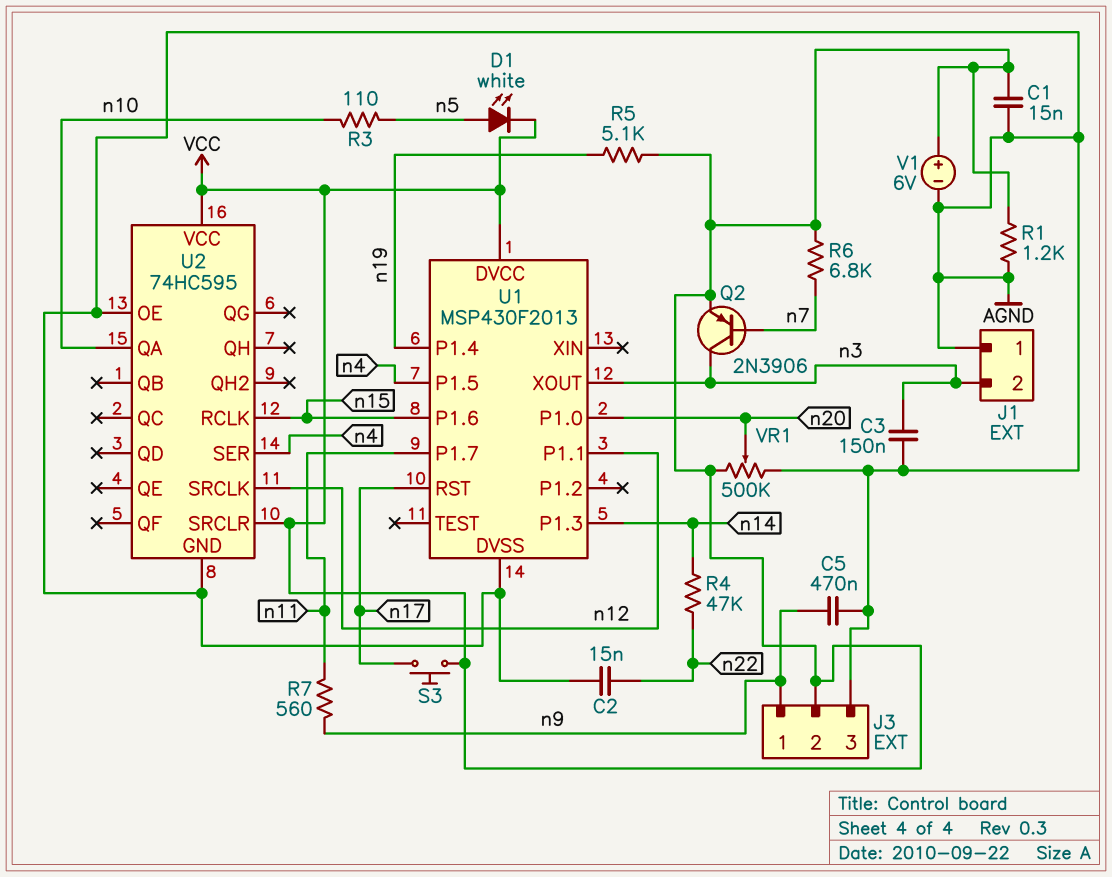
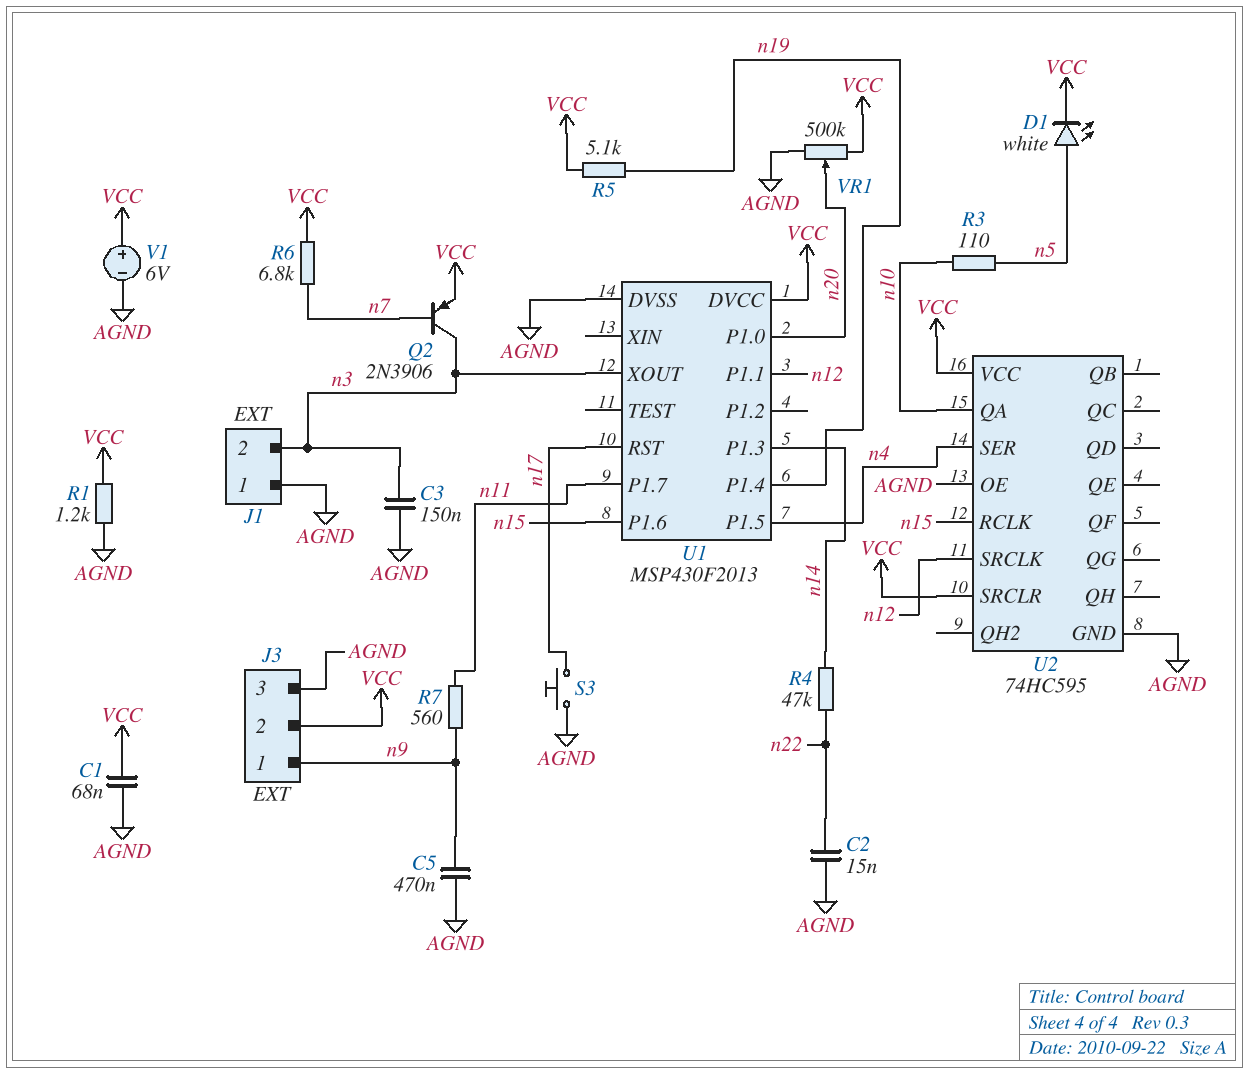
C1: 15nF (AGND, VCC) -> 68nF (AGND, VCC)
S3: button (VCC, n17) -> button (AGND, n17)

